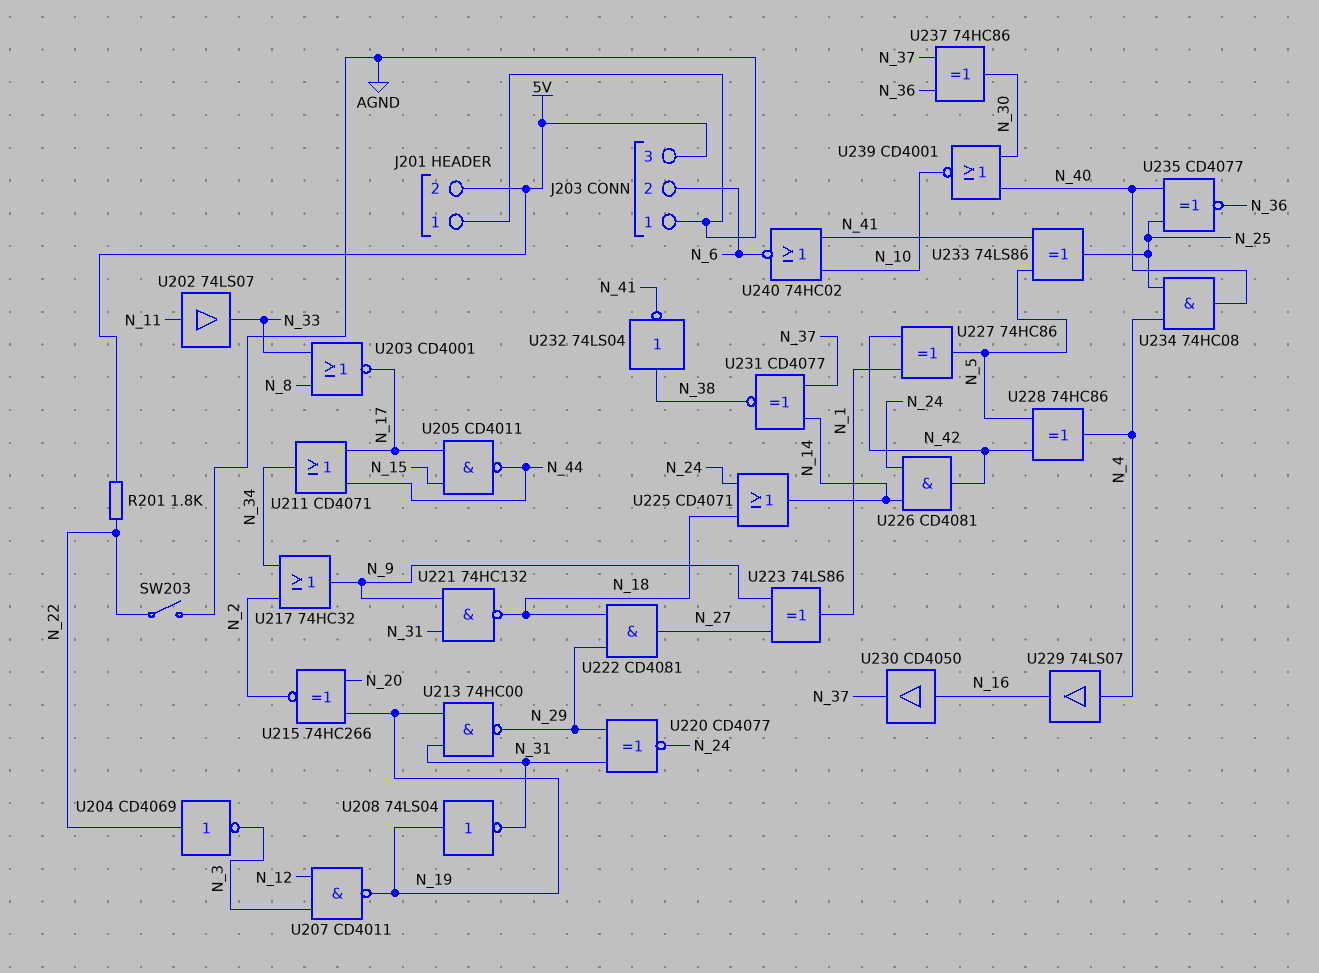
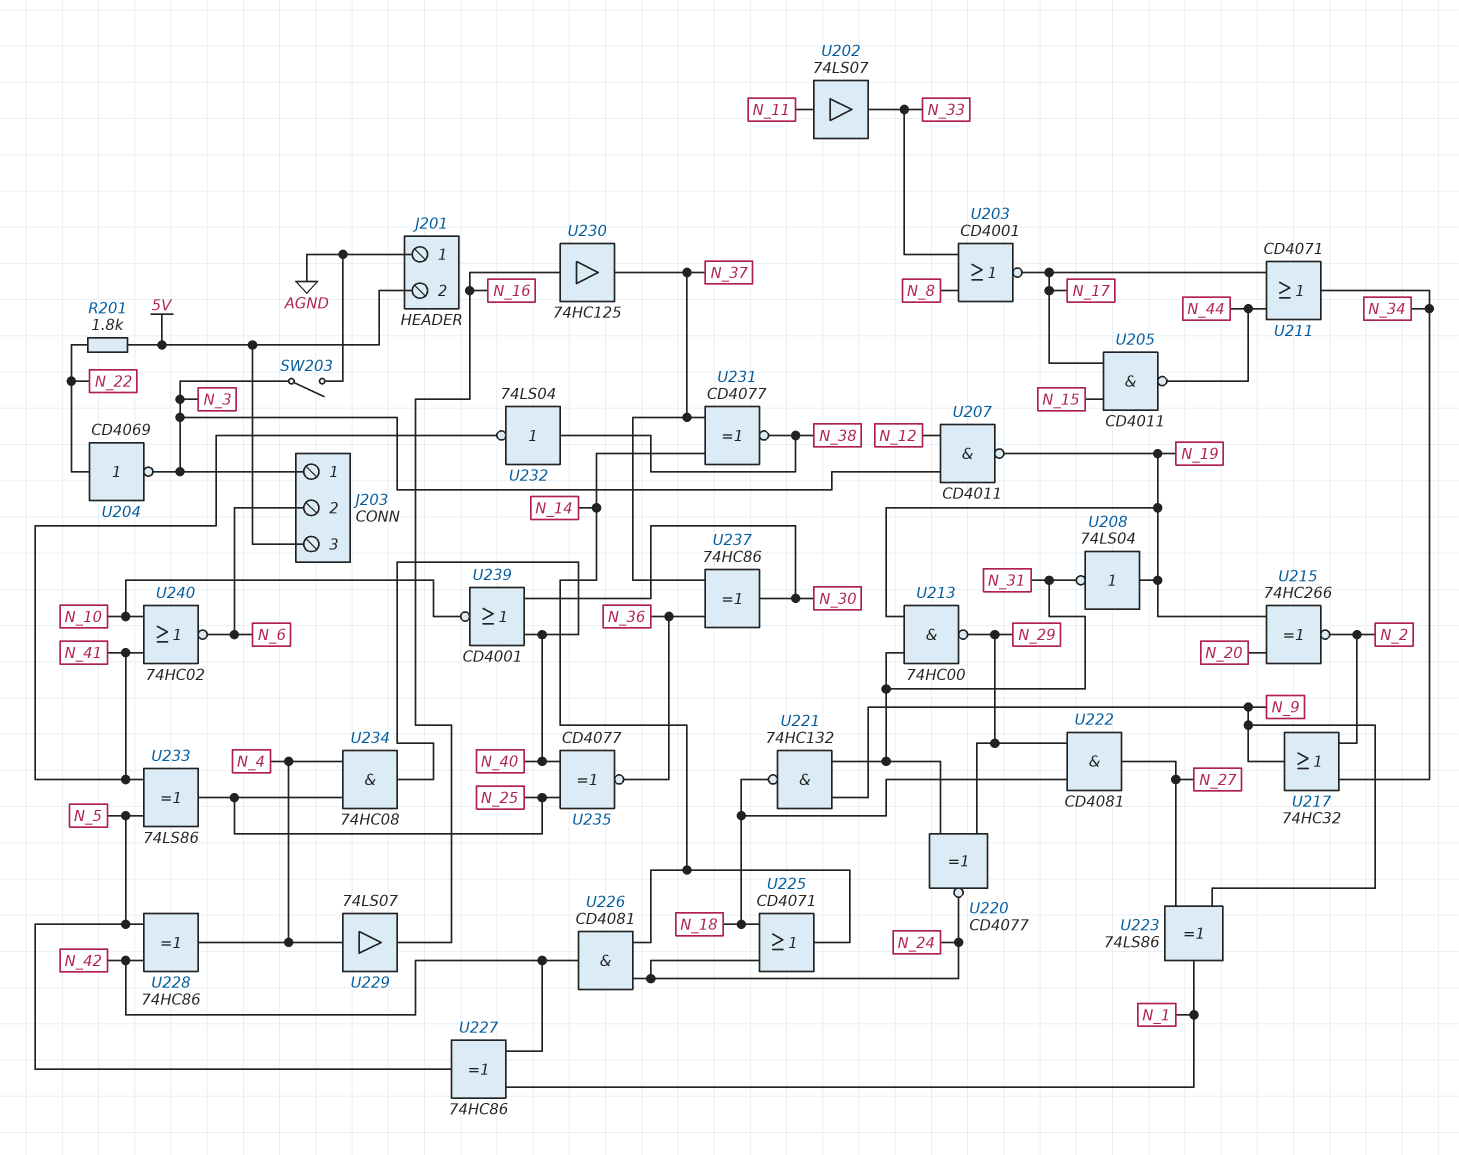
J203 pin 1: AGND -> N_3
SW203: switch (AGND, N_22) -> switch (AGND, N_3)
U230: buffer CD4050 (in N_16, out N_37) -> buffer 74HC125 (in N_16, out N_37)

